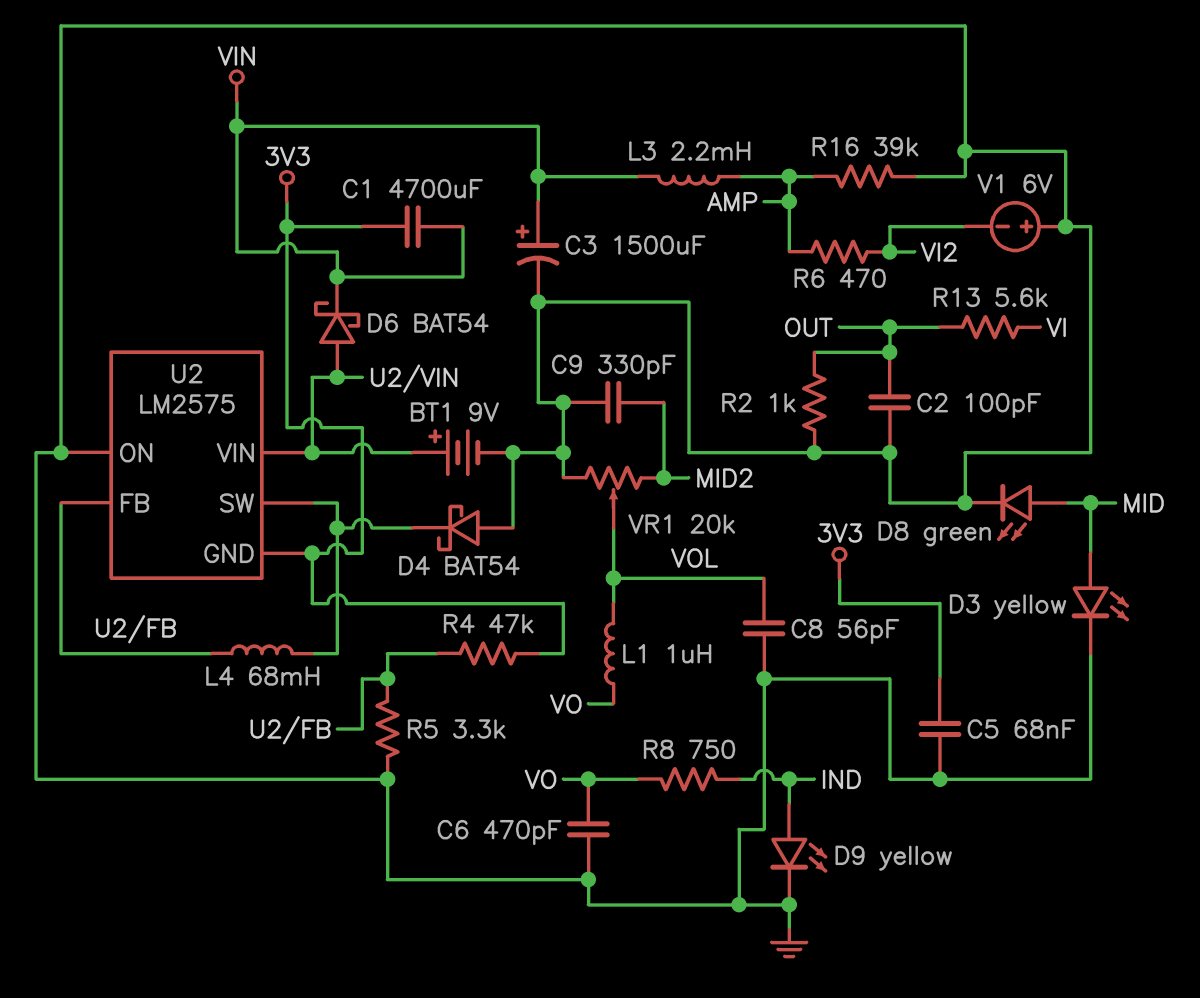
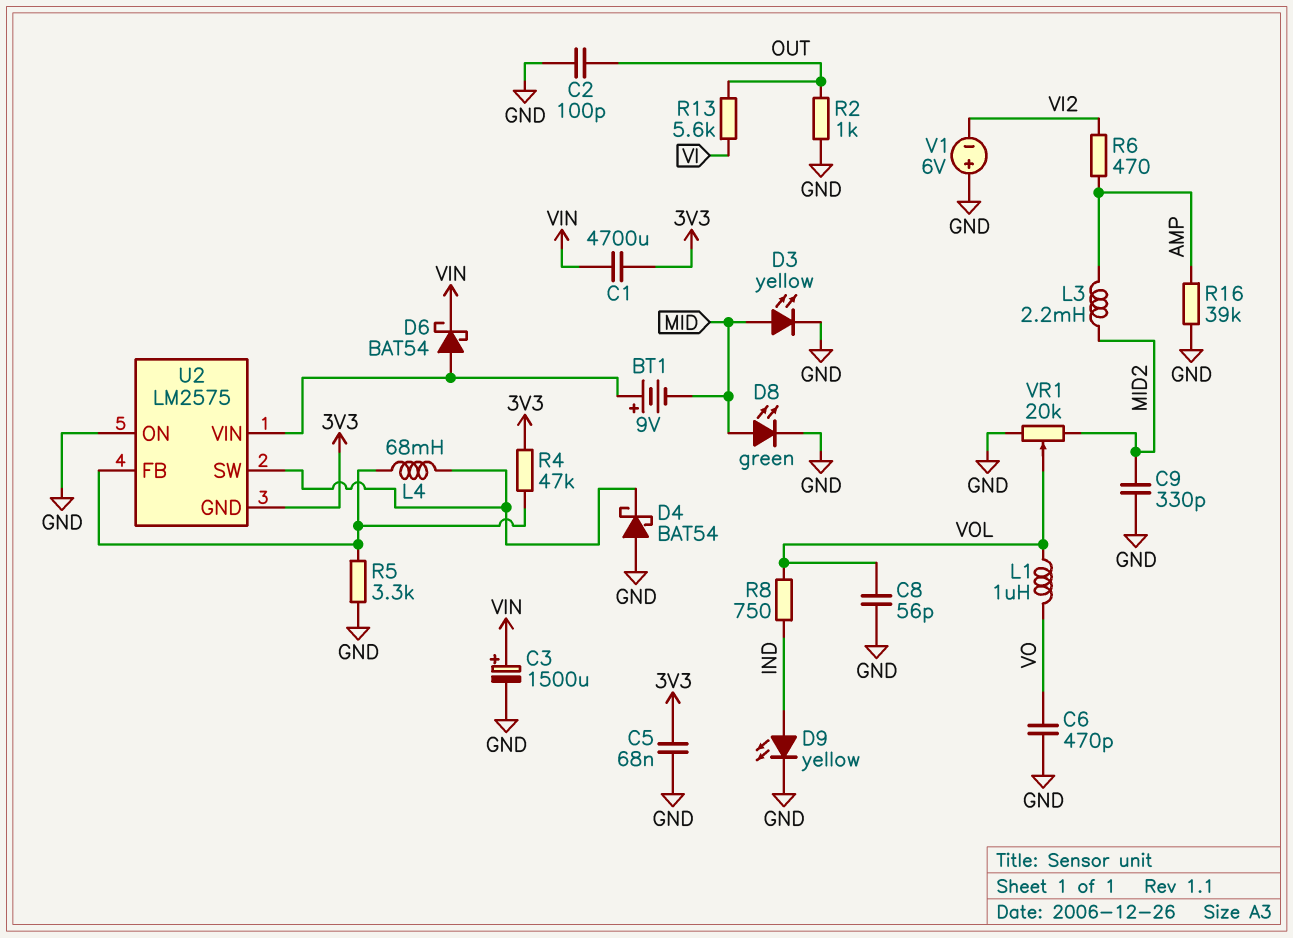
BT1: 9V (plus U2/VIN, minus GND) -> 9V (plus U2/VIN, minus MID)
L3: 2.2mH (AMP, VIN) -> 2.2mH (AMP, MID2)
R8: 750 (IND, VO) -> 750 (IND, VOL)

